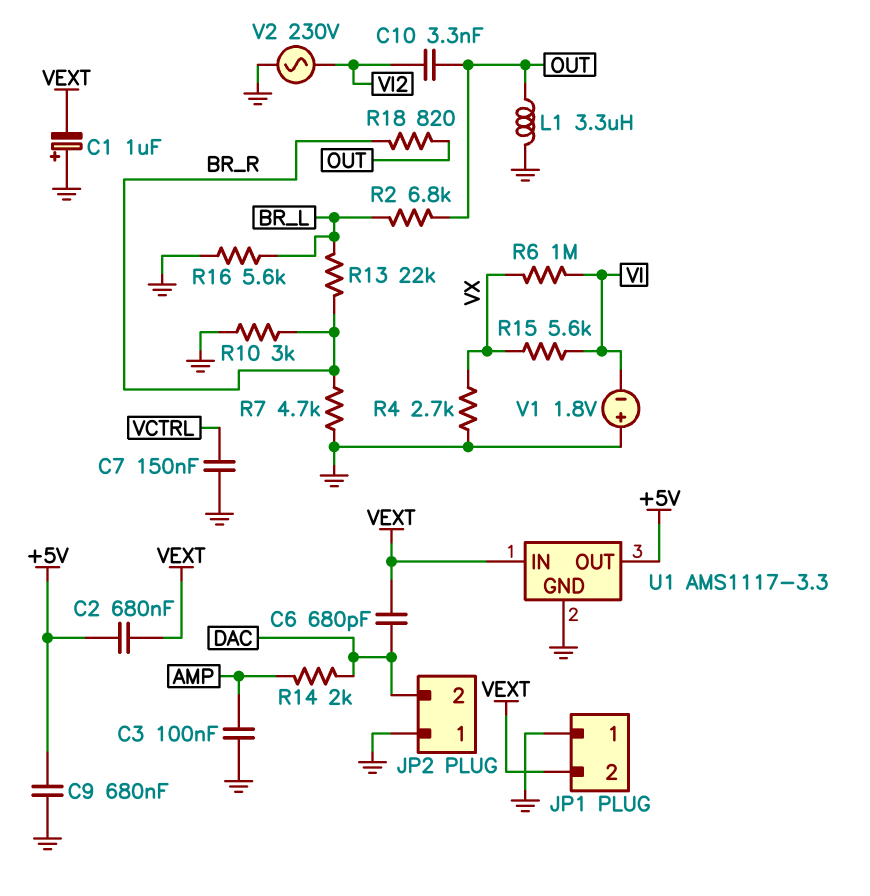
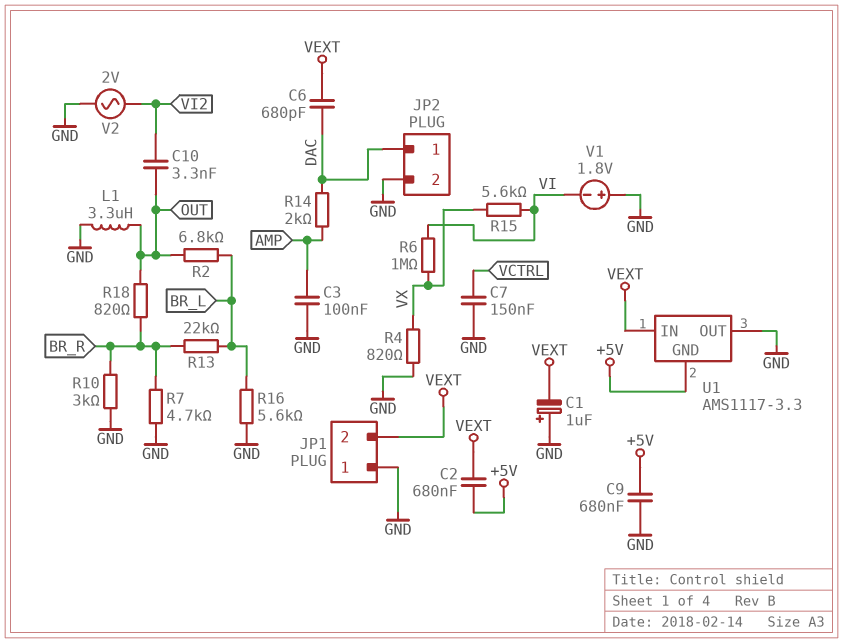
JP2 pin 1: GND -> DAC
JP2 pin 2: DAC -> GND
R4: 2.7k (GND, VX) -> 820 (GND, VX)
U1 pin GND: GND -> +5V
U1 pin OUT: +5V -> GND
V2: AC 230V (GND, VI2) -> AC 2V (GND, VI2)

